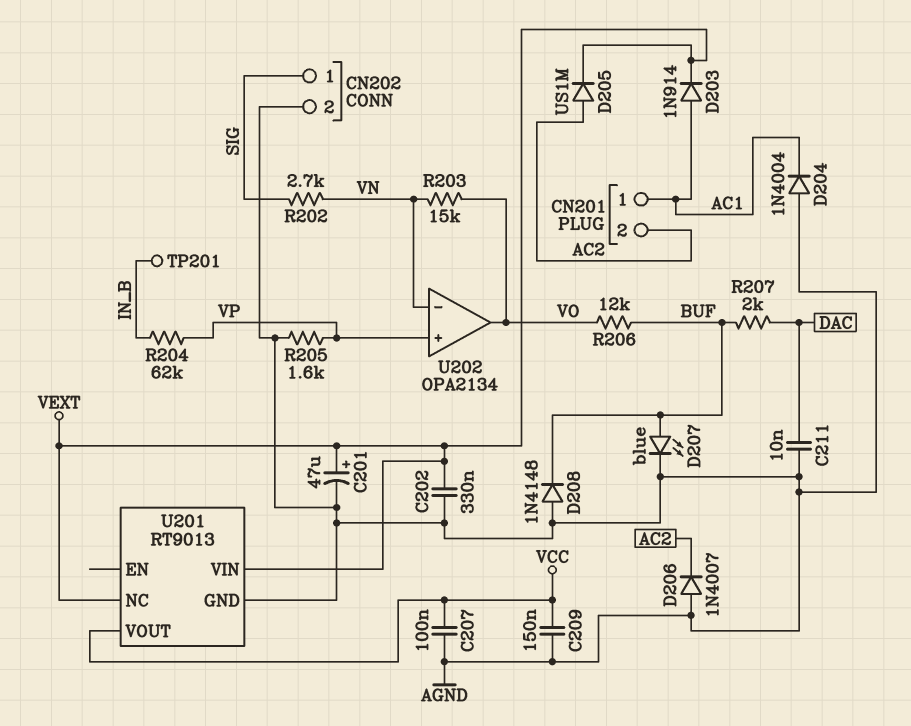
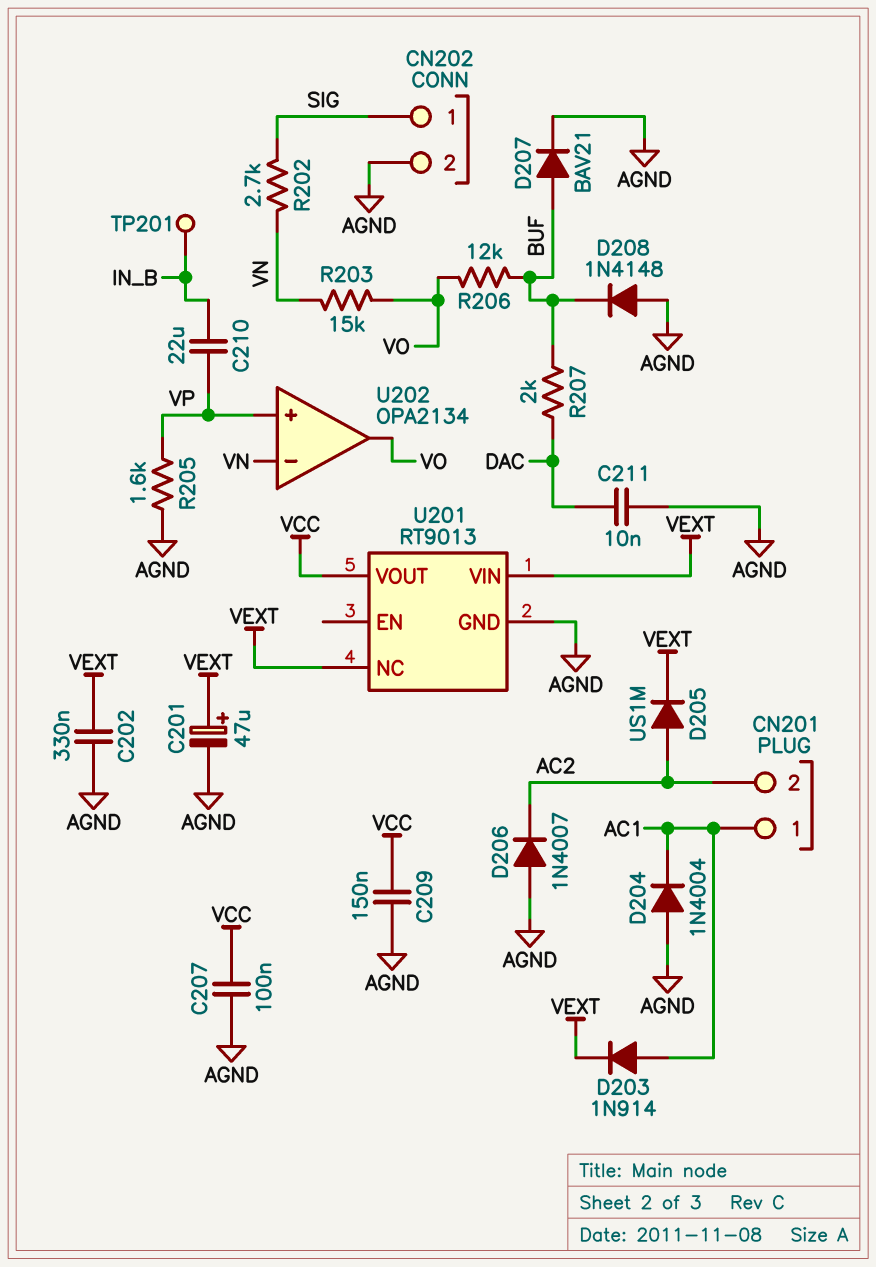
C210: none -> 22uF (IN_B, VP)
D207: LED blue (A BUF, K AGND) -> diode BAV21 (A BUF, K AGND)
R204: 62k (IN_B, VP) -> none

